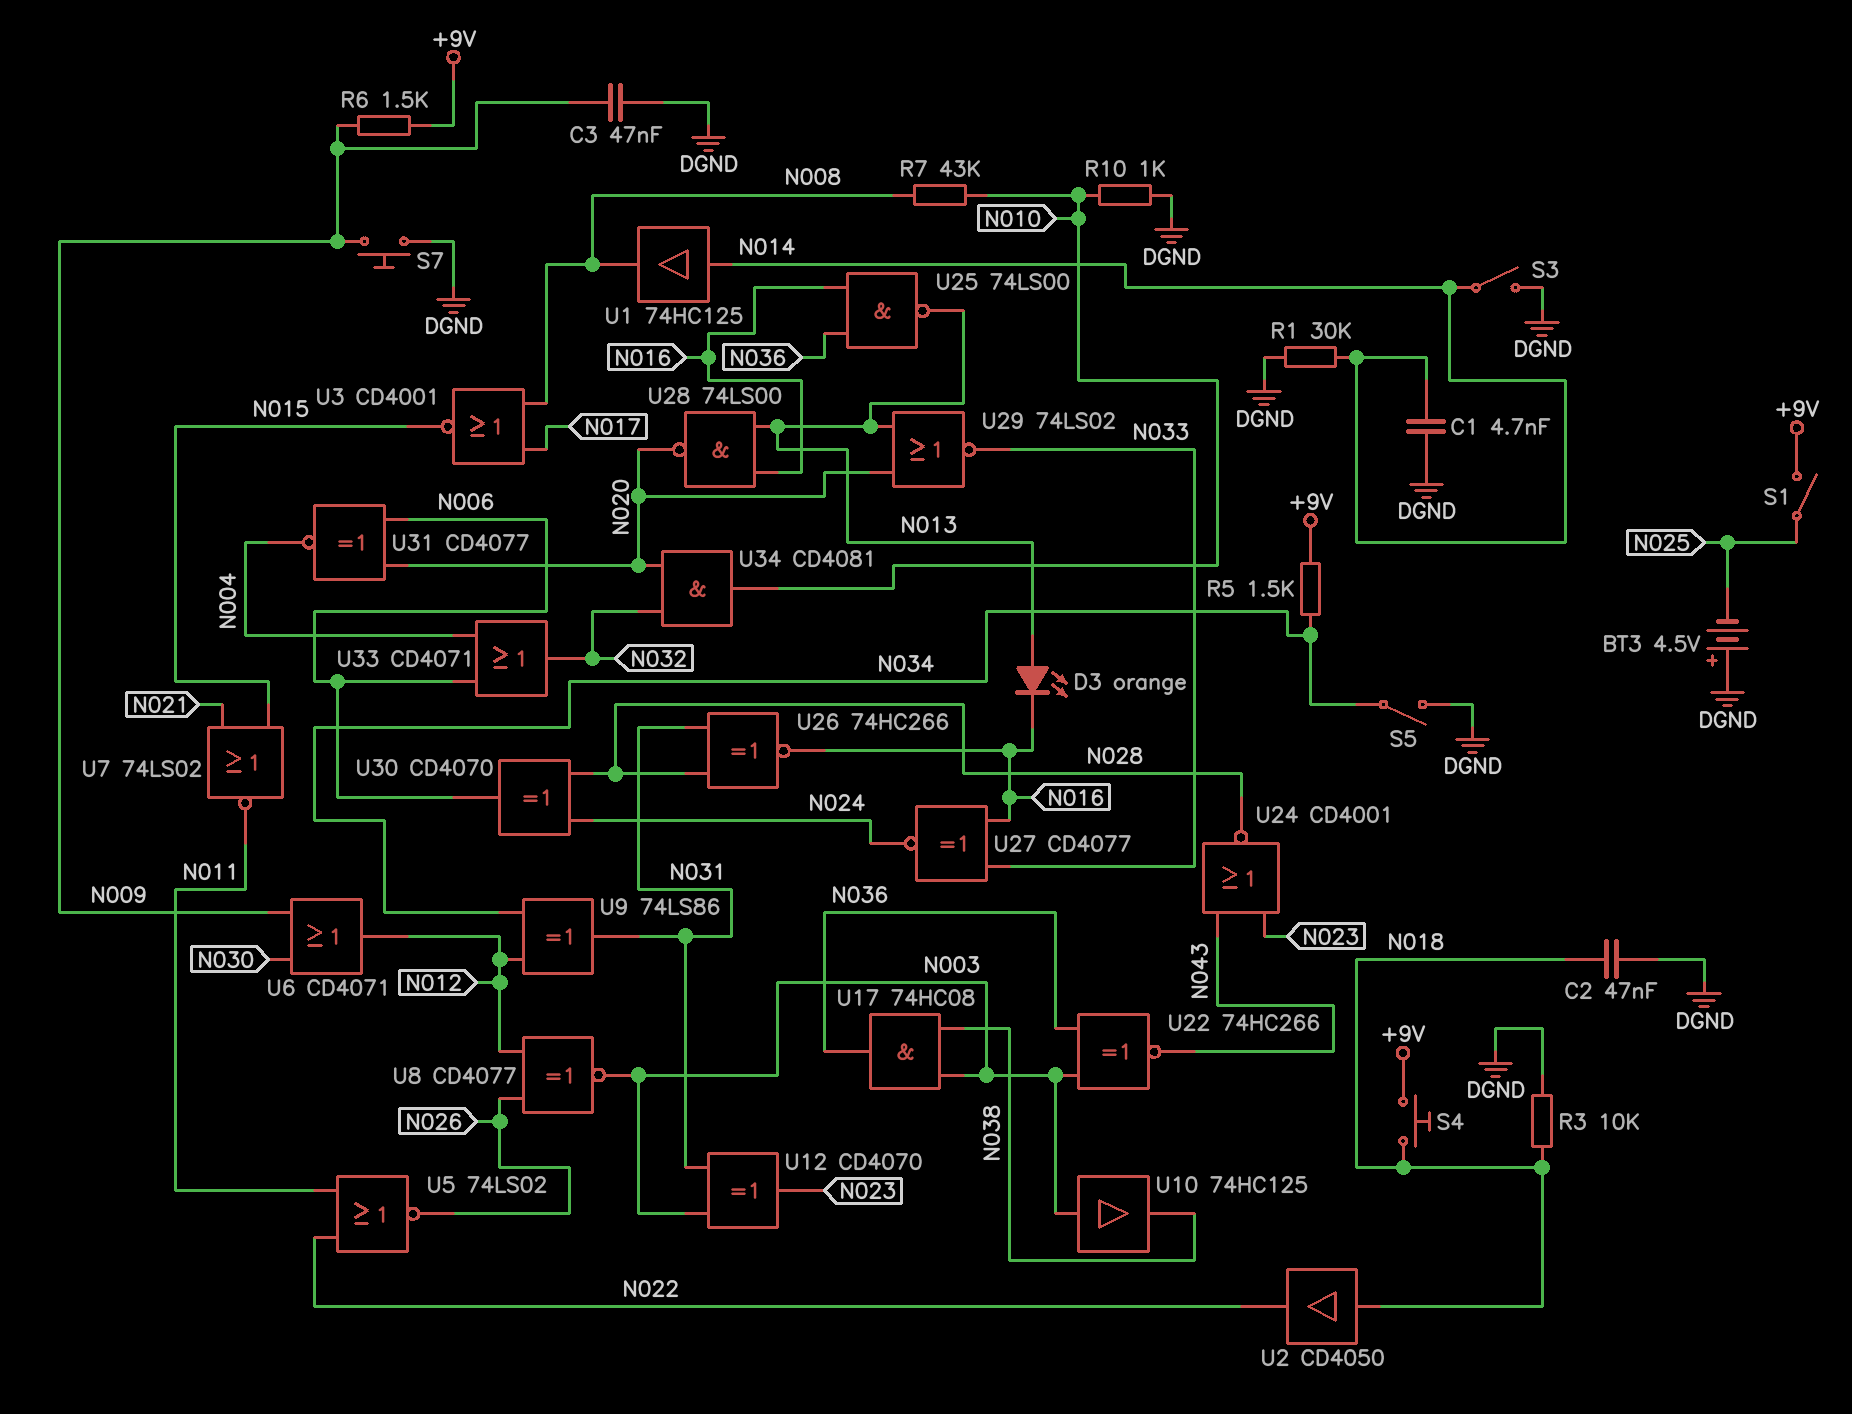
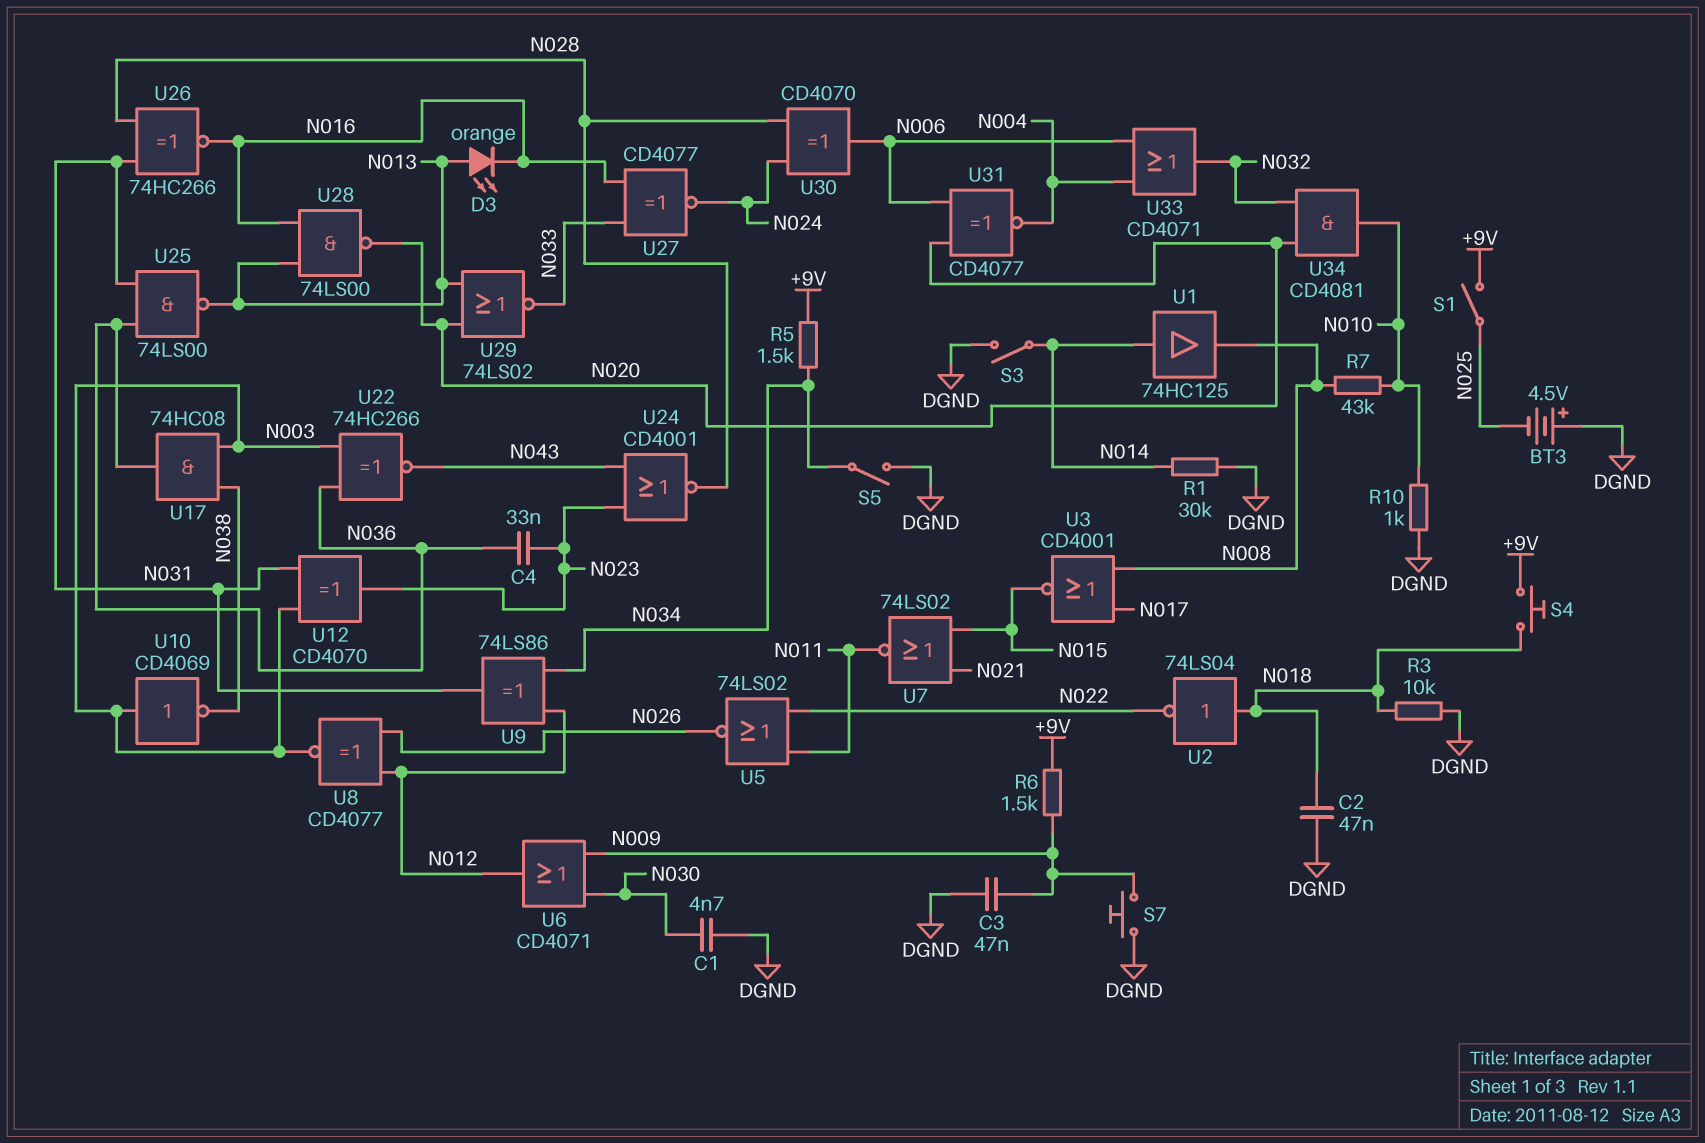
C1: 4.7nF (DGND, N014) -> 4.7nF (DGND, N030)
C4: none -> 33nF (N023, N036)
U2: buffer CD4050 (in N018, out N022) -> NOT 74LS04 (in N018, out N022)
U10: buffer 74HC125 (in N003, out N038) -> NOT CD4069 (in N003, out N038)
U25: NAND 74LS00 (in N016, in N036, out N013) -> NAND 74LS00 (in N031, in N036, out N013)

